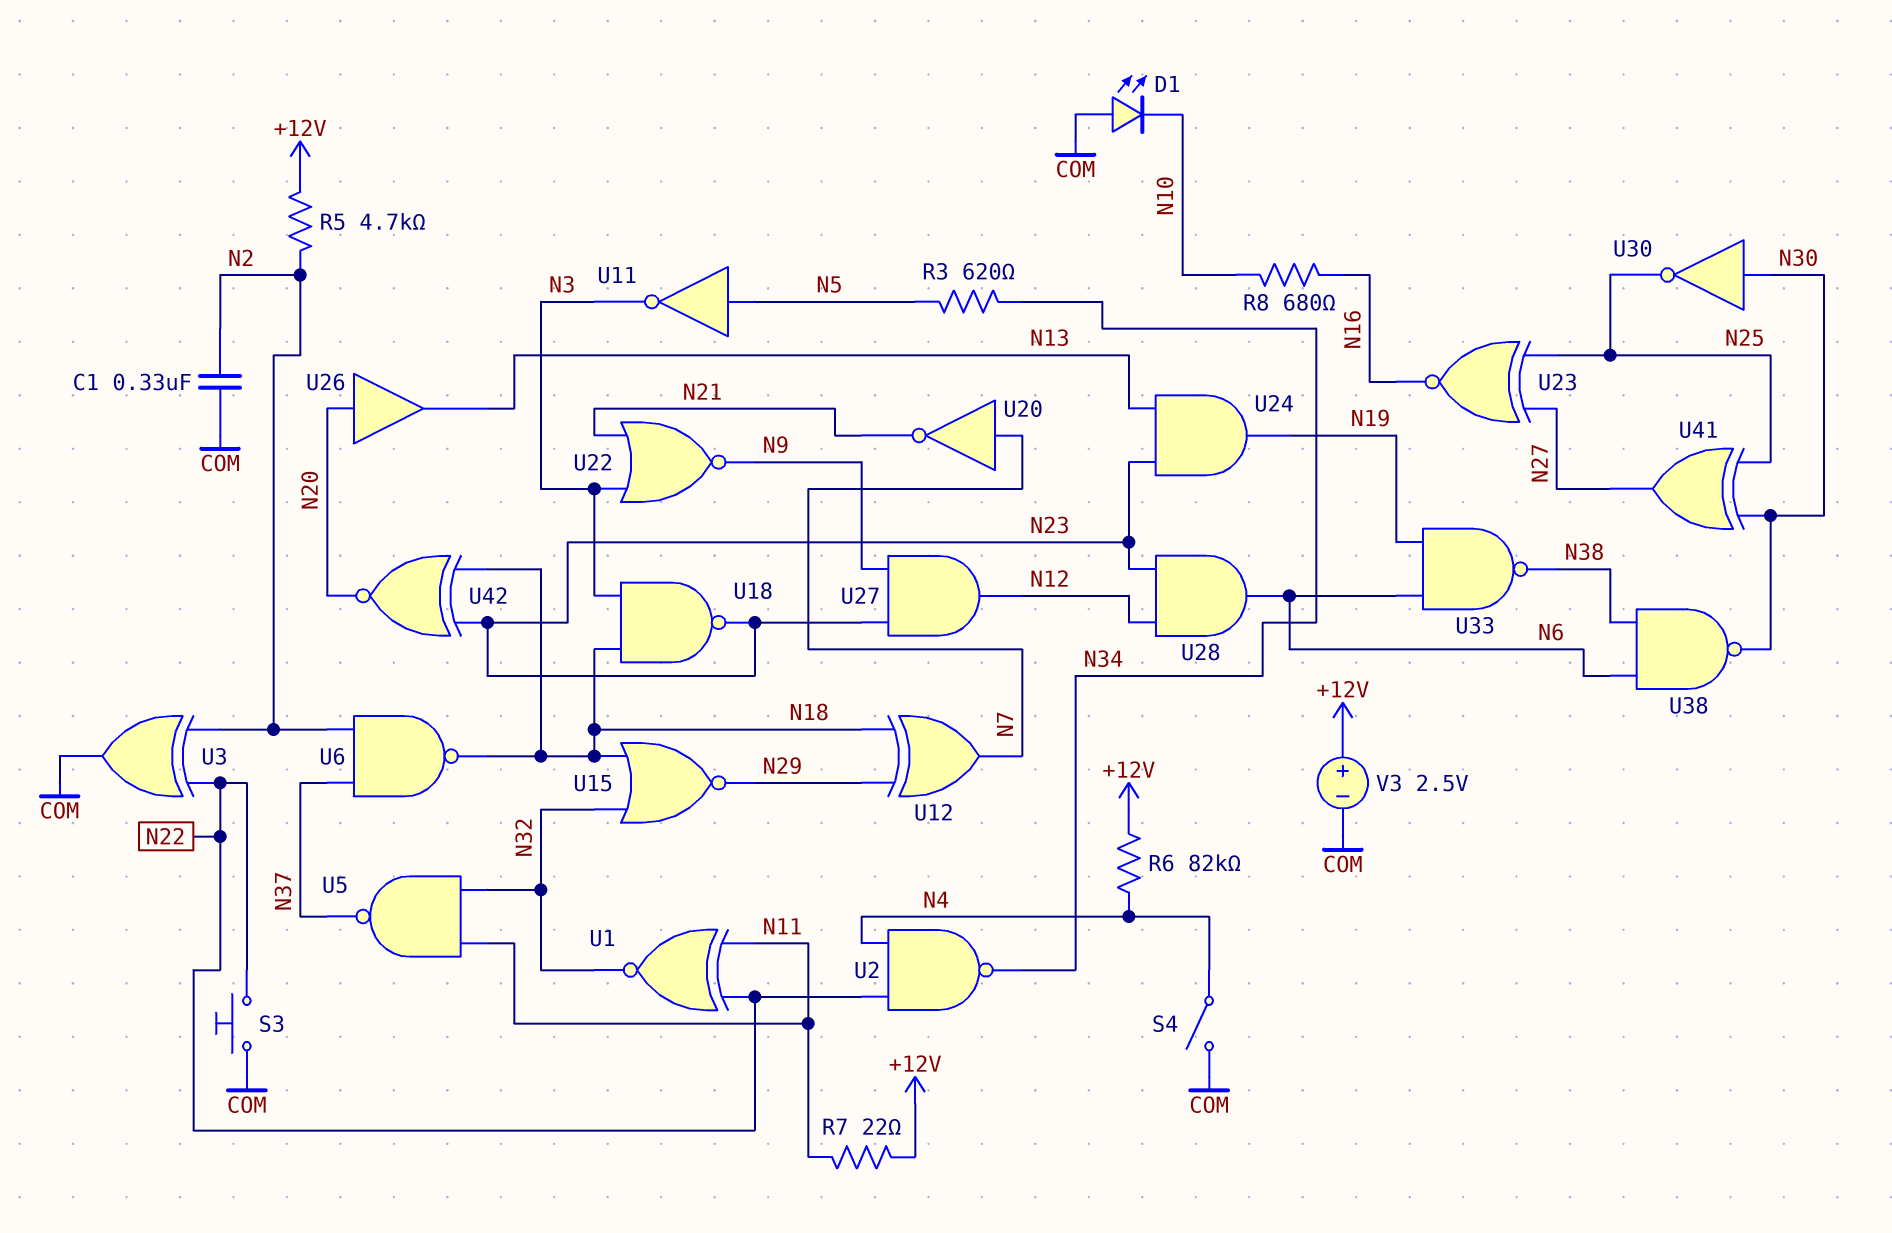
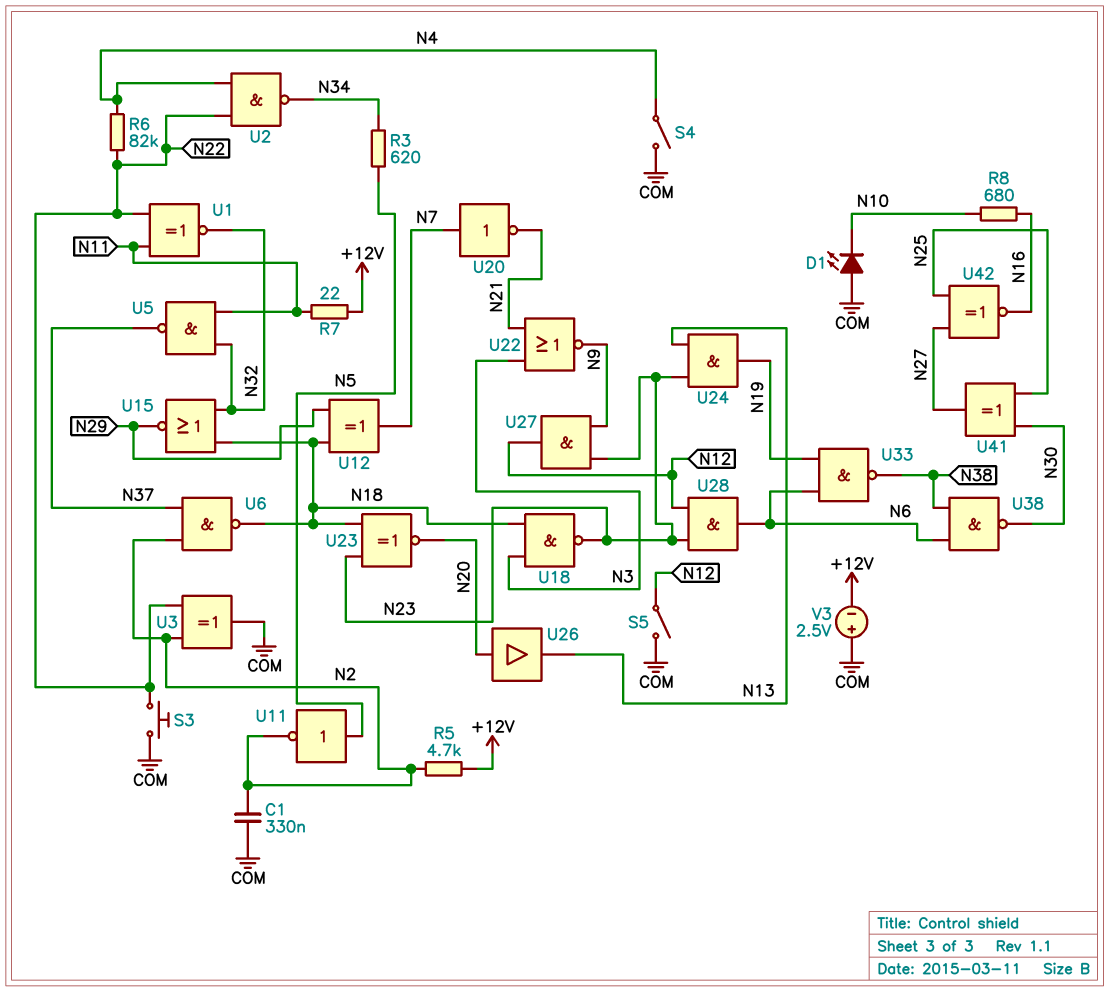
R6: 82k (+12V, N4) -> 82k (N4, N22)
S5: none -> switch (COM, N12)
U11: NOT (in N5, out N3) -> NOT (in N5, out N2)
U23: XNOR (in N25, in N27, out N16) -> XNOR (in N18, in N23, out N20)
U30: NOT (in N30, out N25) -> none
U42: XNOR (in N18, in N23, out N20) -> XNOR (in N25, in N27, out N16)
V3: 2.5V (plus +12V, minus COM) -> 2.5V (plus COM, minus +12V)

